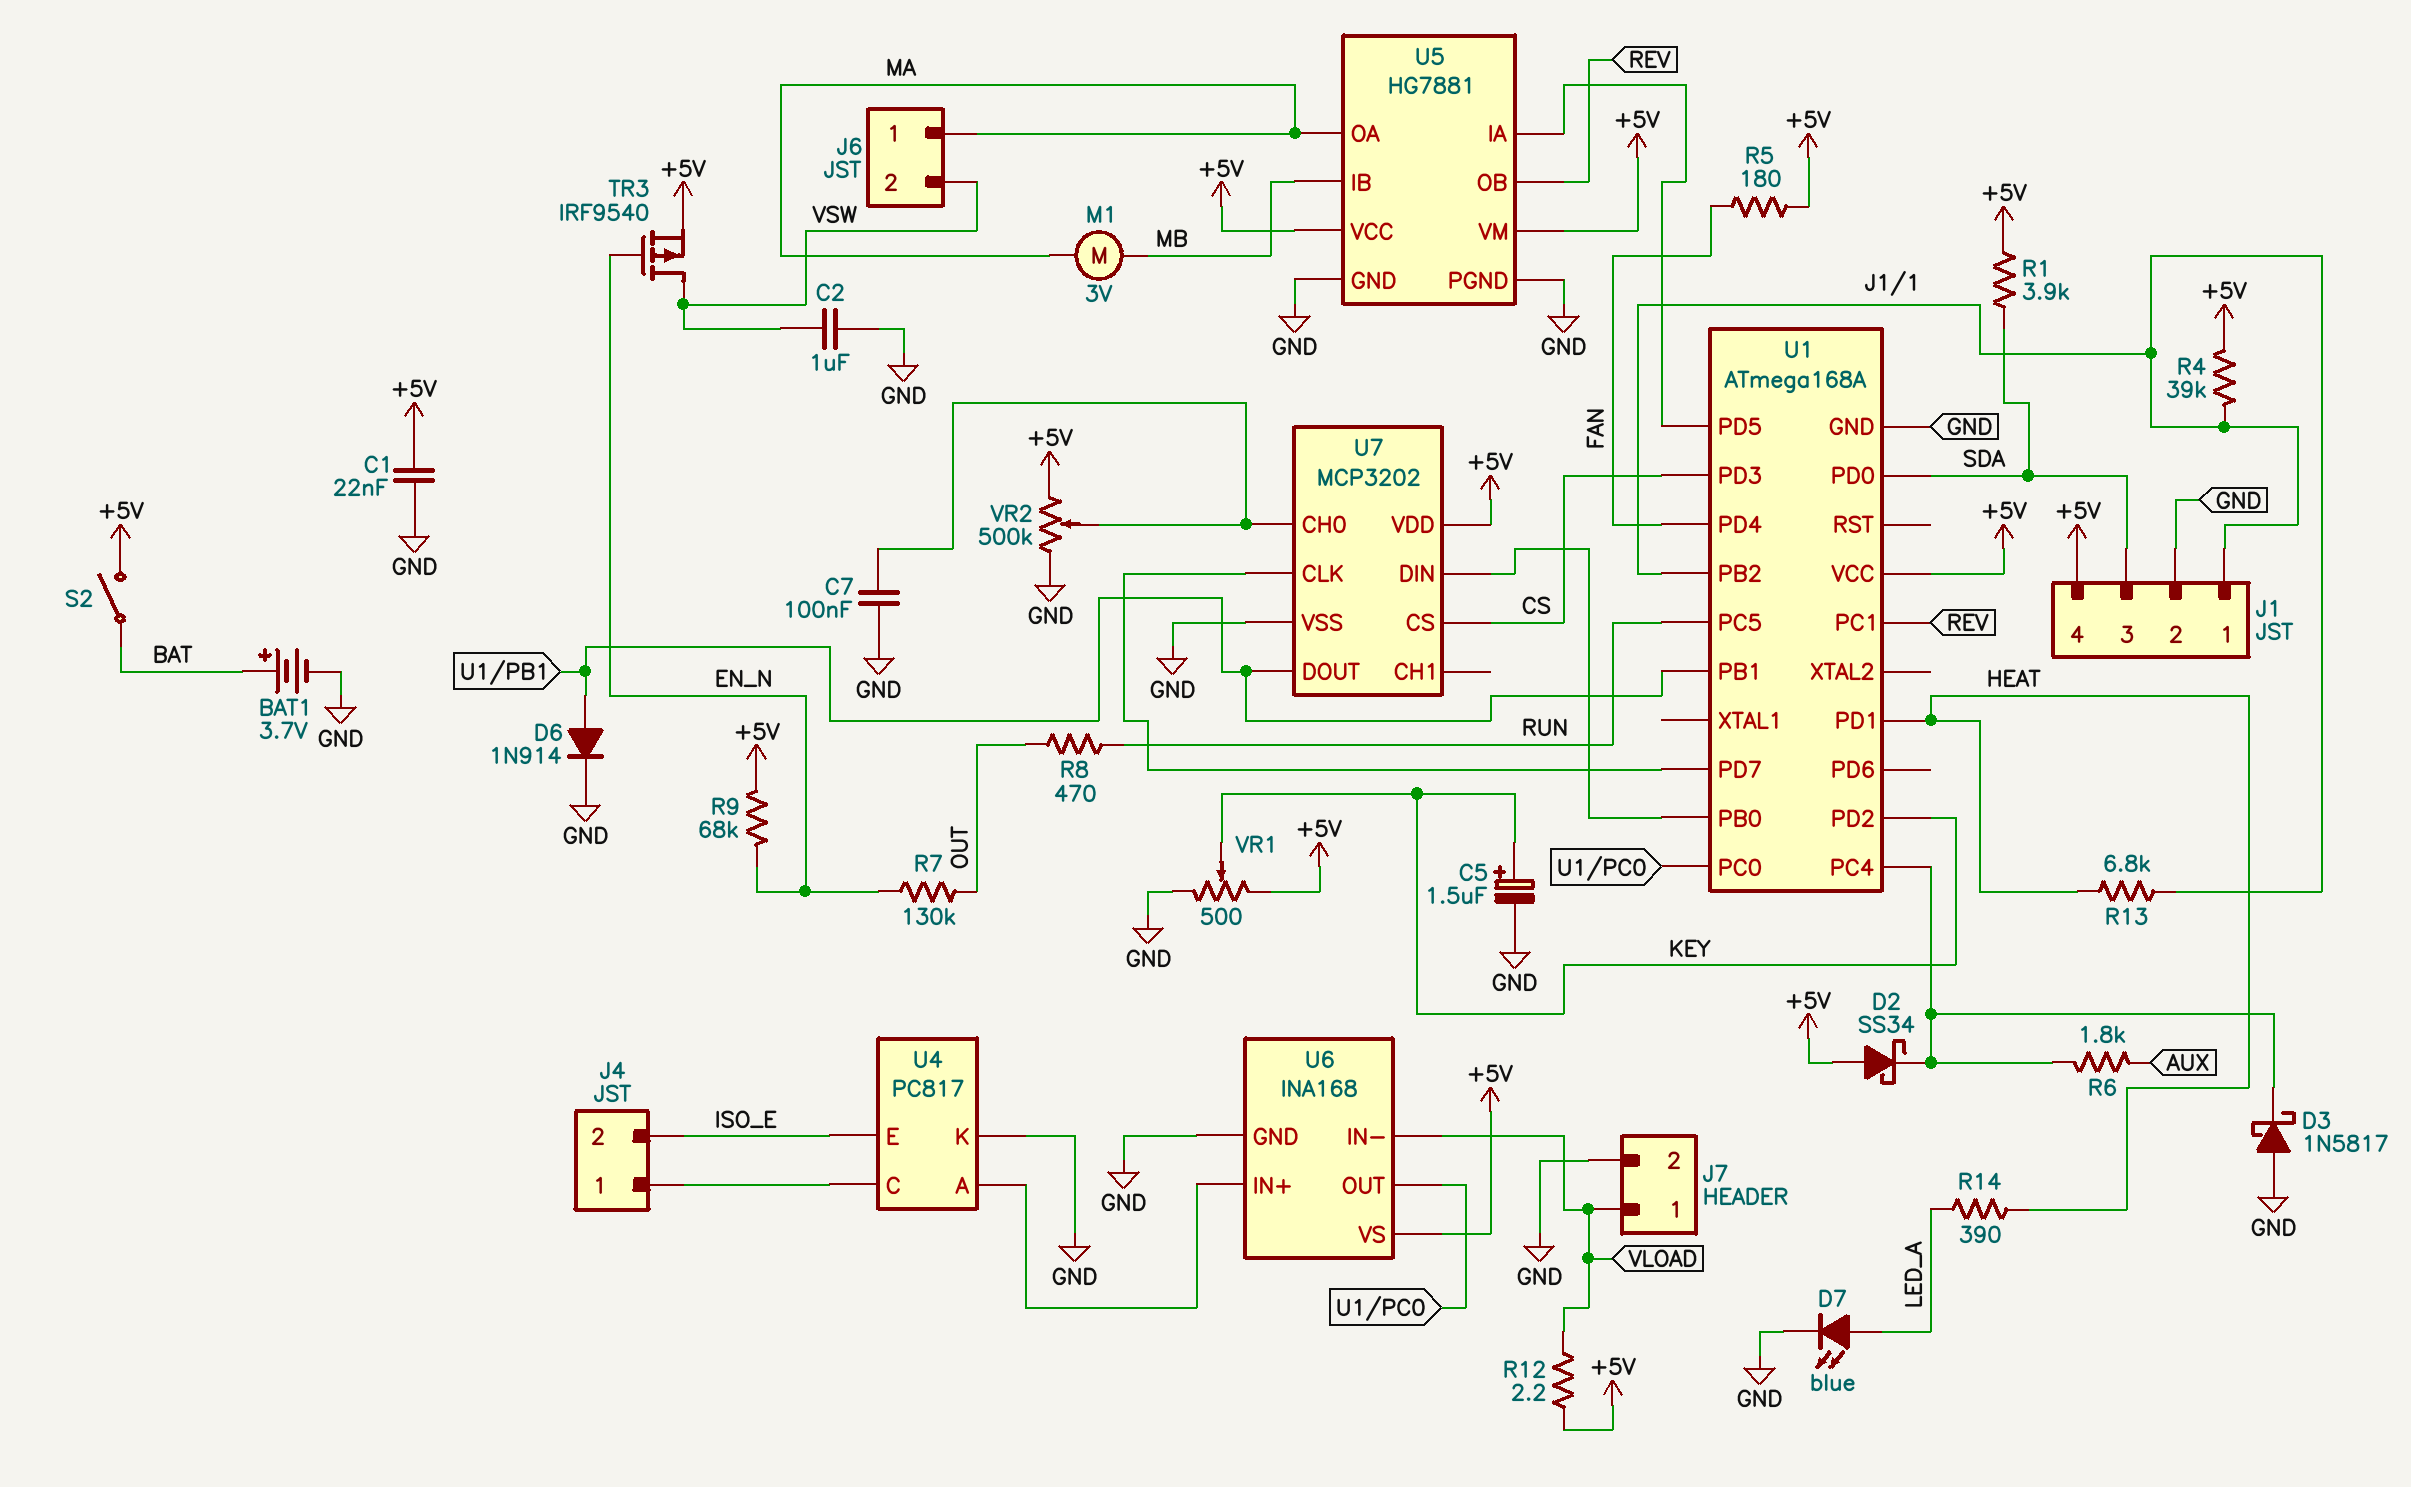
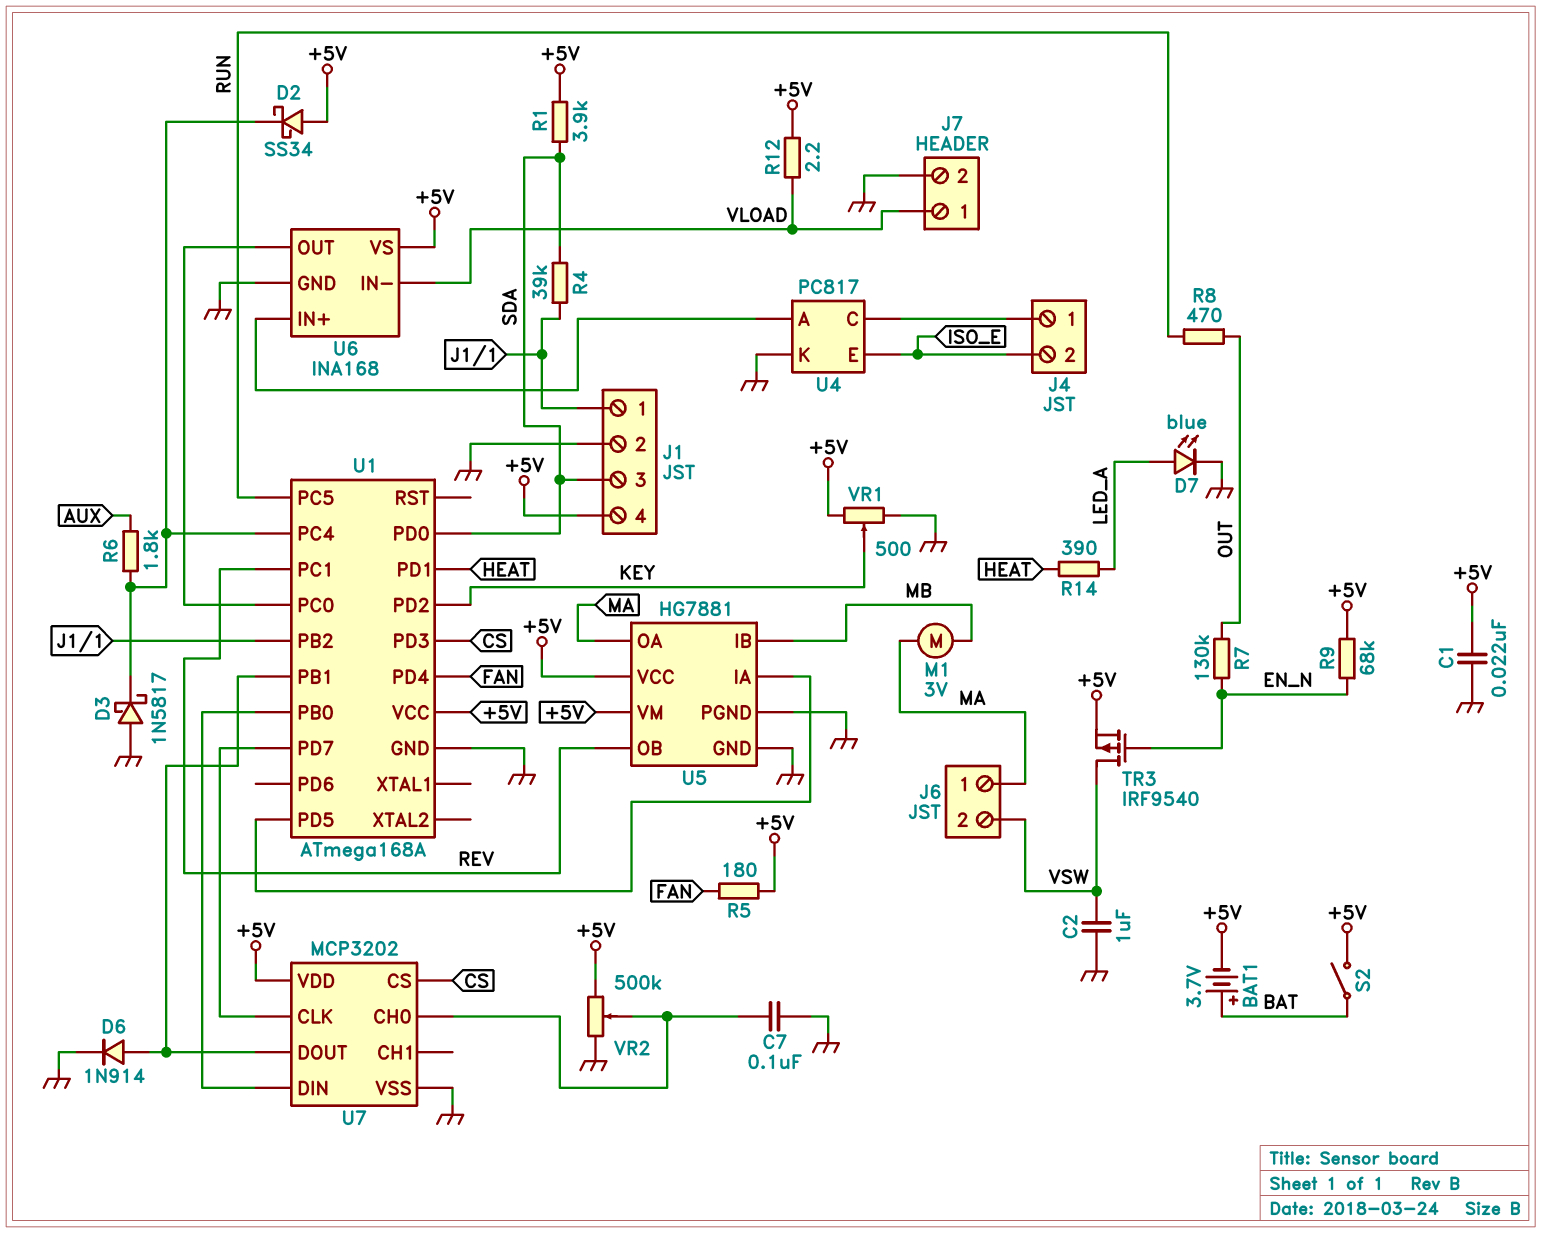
BAT1: 3.7V (plus BAT, minus GND) -> 3.7V (plus BAT, minus +5V)
C5: 1.5uF (plus KEY, minus GND) -> none
R4: 39k (+5V, J1/1) -> 39k (J1/1, SDA)
R13: 6.8k (HEAT, J1/1) -> none

